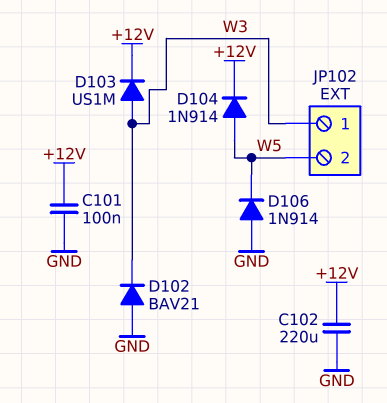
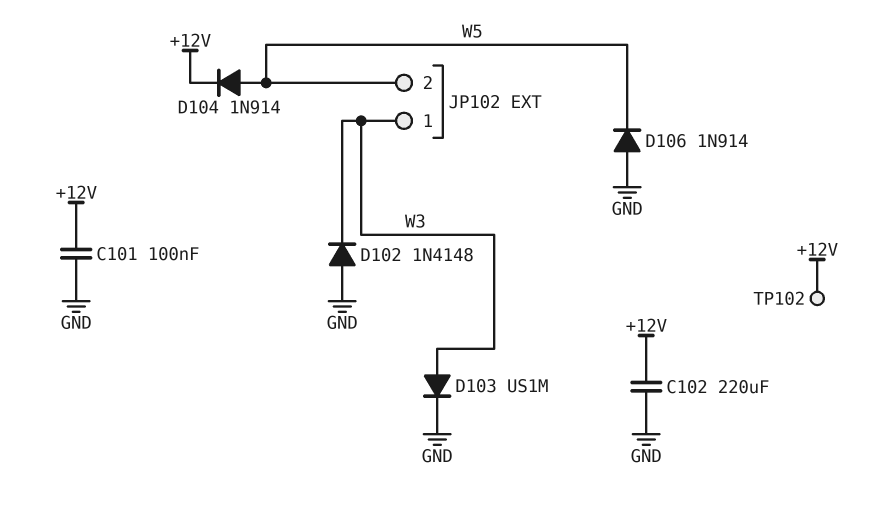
D102: diode BAV21 (A GND, K W3) -> diode 1N4148 (A GND, K W3)
D103: diode US1M (A W3, K +12V) -> diode US1M (A W3, K GND)
TP102: none -> test point (+12V)

